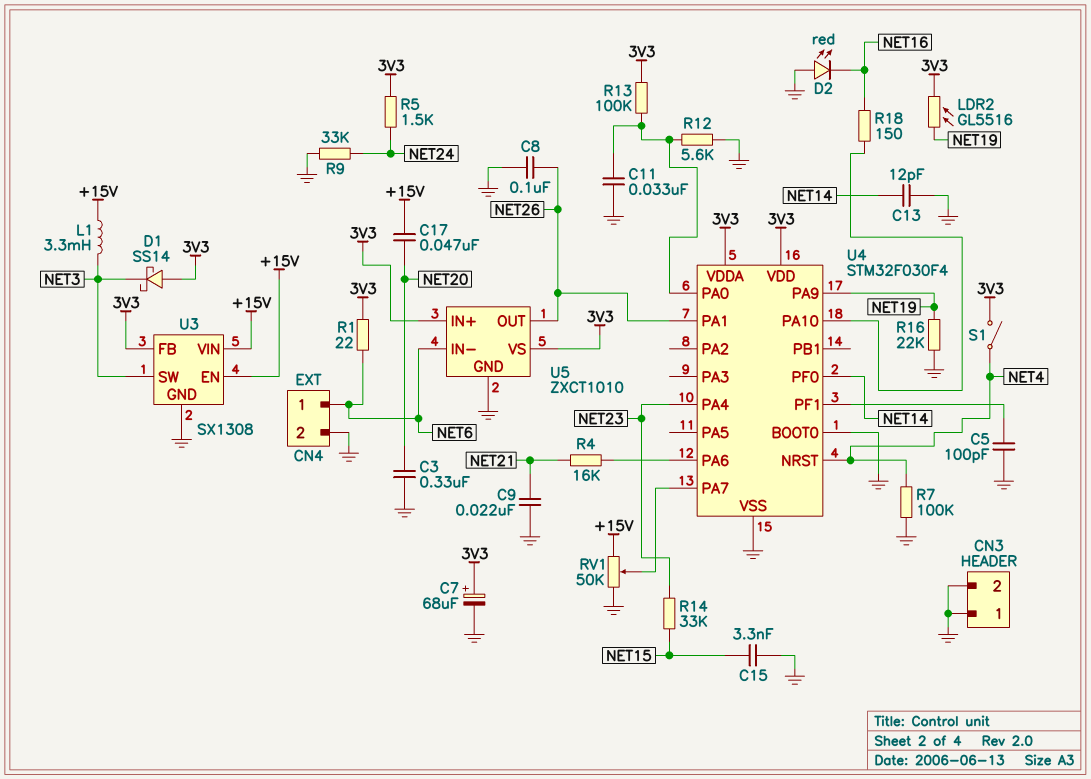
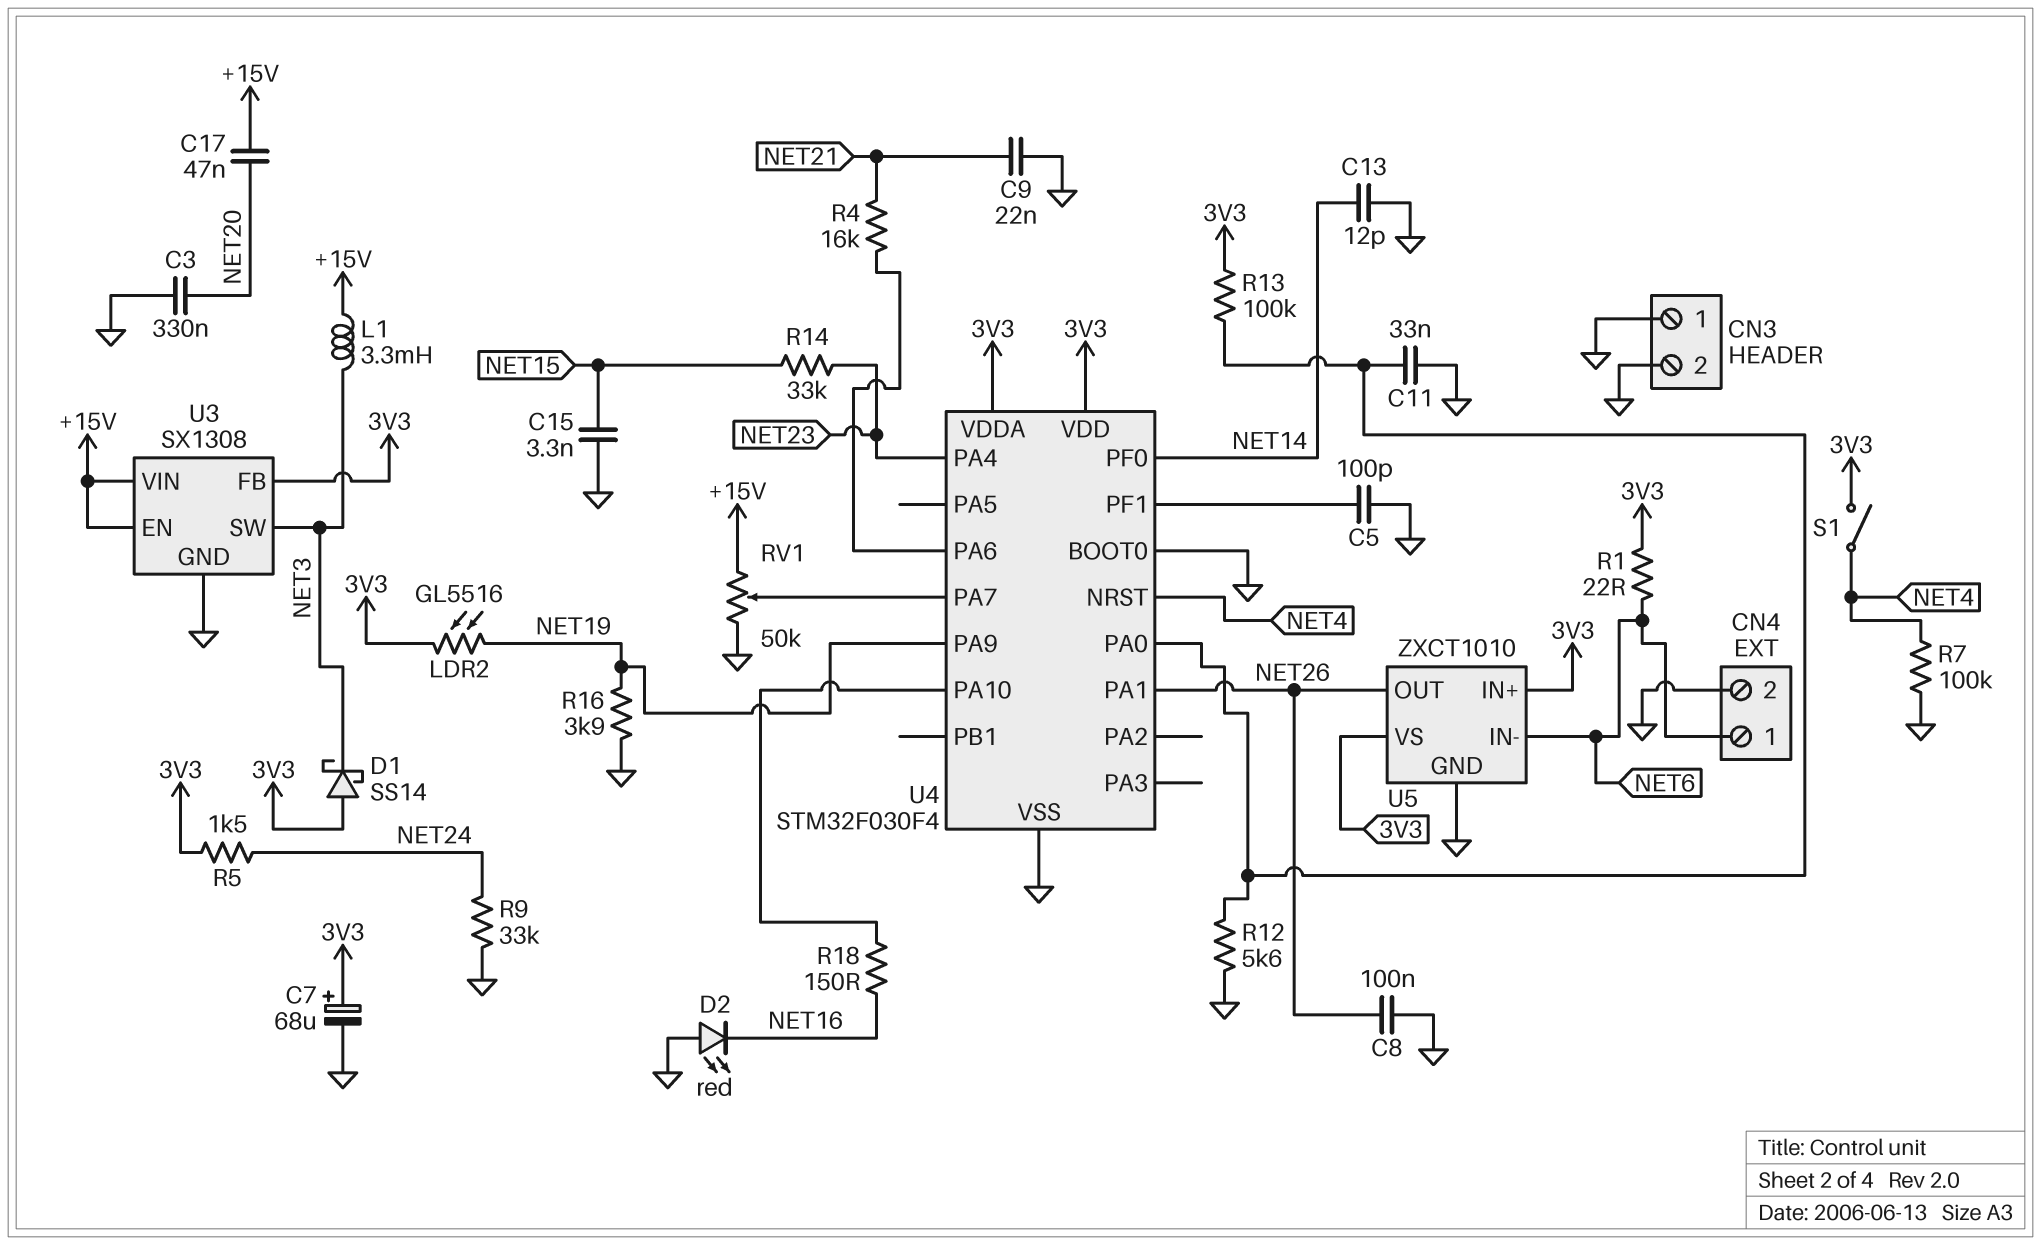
R16: 22k (GND, NET19) -> 3.9k (GND, NET19)

